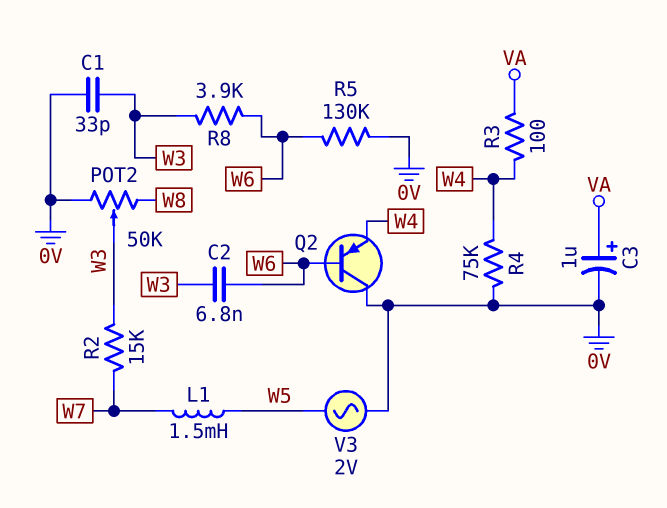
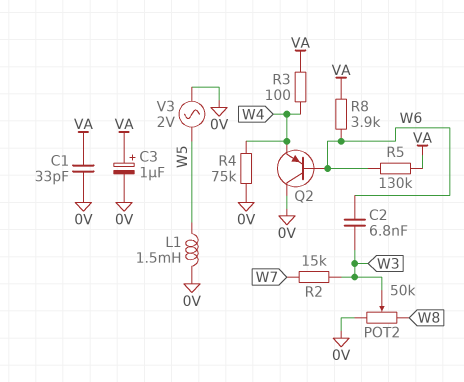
C1: 33pF (0V, W3) -> 33pF (0V, VA)
L1: 1.5mH (W5, W7) -> 1.5mH (0V, W5)
R5: 130k (0V, W6) -> 130k (VA, W6)
R8: 3.9k (W3, W6) -> 3.9k (VA, W6)

